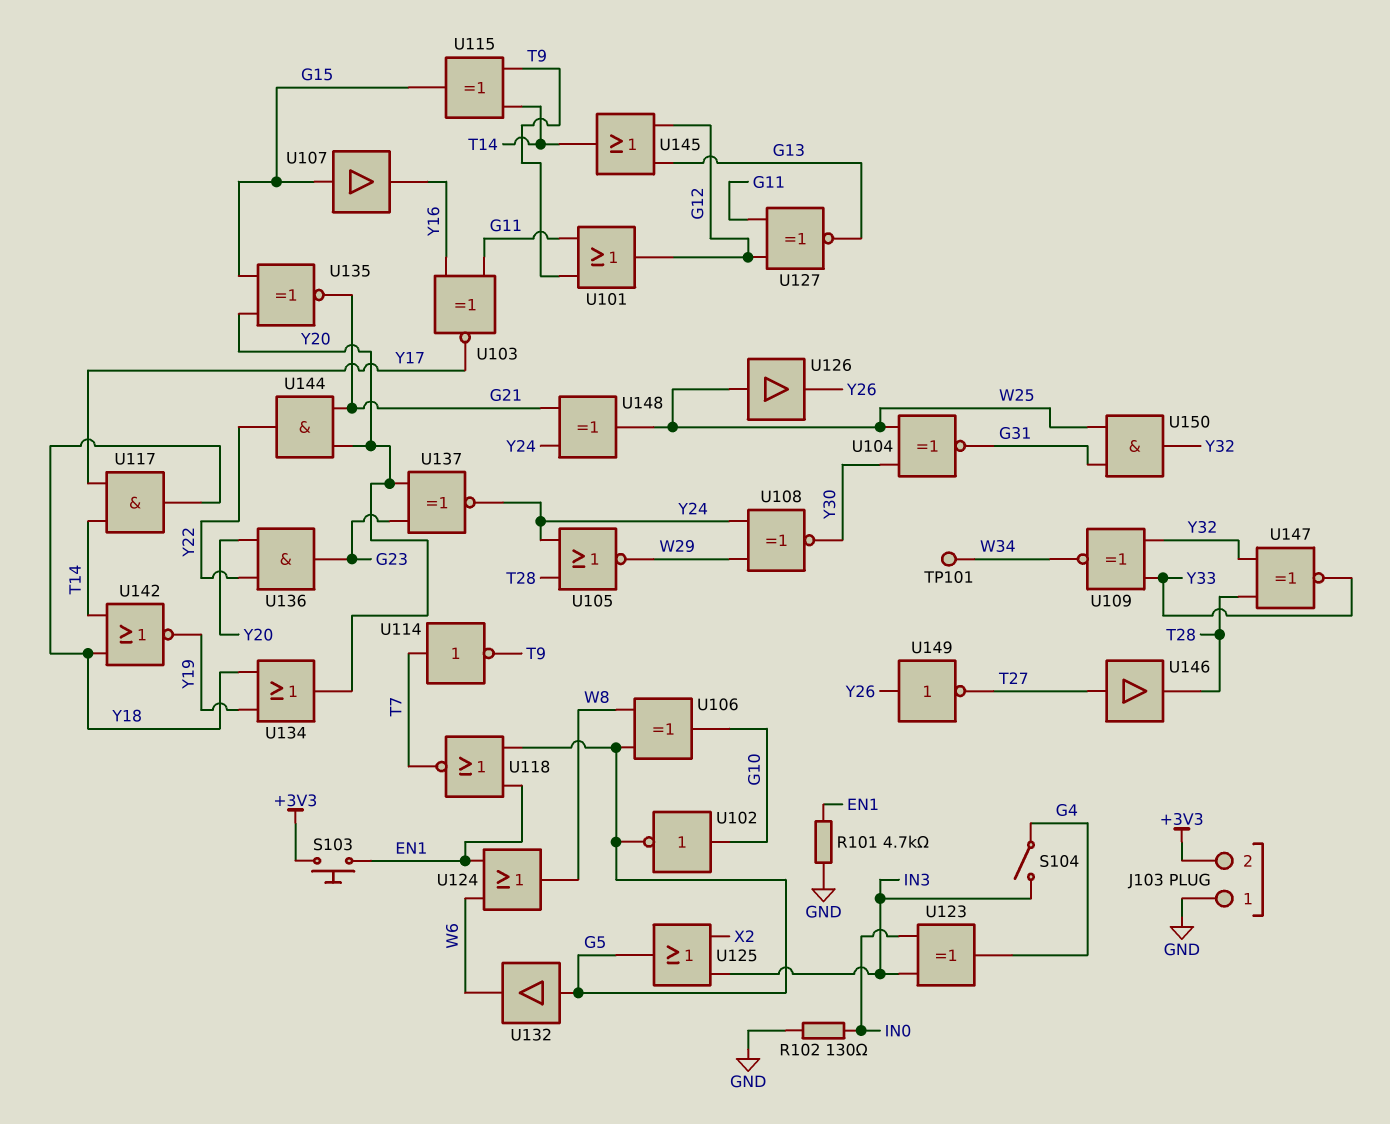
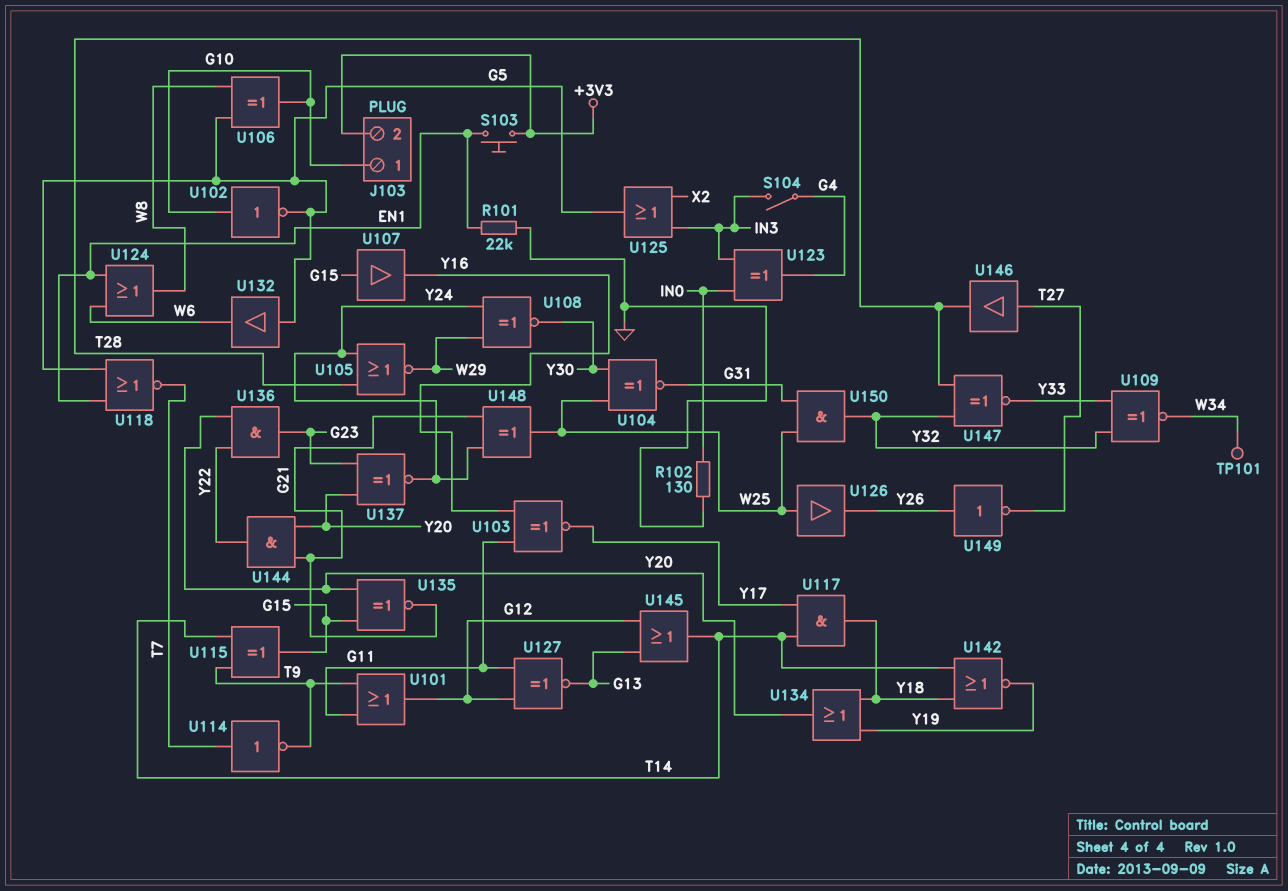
J103 pin 1: GND -> G10
R101: 4.7k (EN1, GND) -> 22k (EN1, GND)

